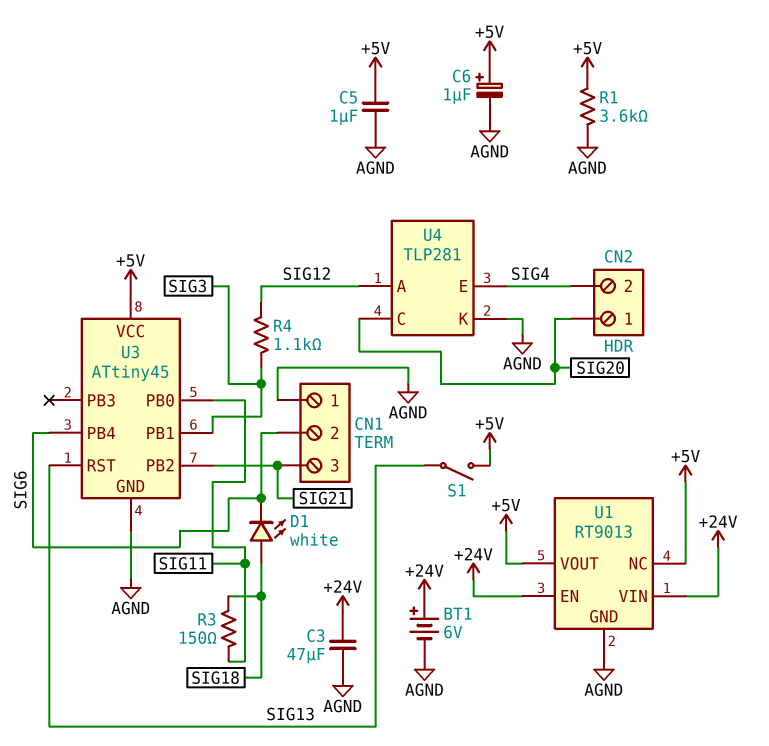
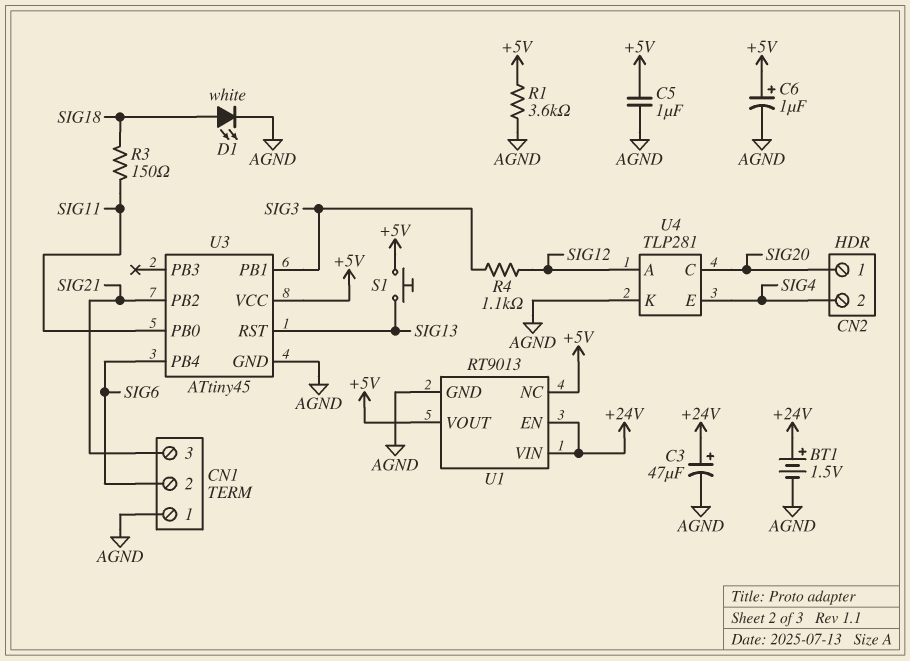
BT1: 6V (plus +24V, minus AGND) -> 1.5V (plus +24V, minus AGND)
C3: 47uF (+24V, AGND) -> 47uF (plus +24V, minus AGND)
D1: LED white (A SIG18, K SIG6) -> LED white (A SIG18, K AGND)
S1: switch (+5V, SIG13) -> button (+5V, SIG13)

